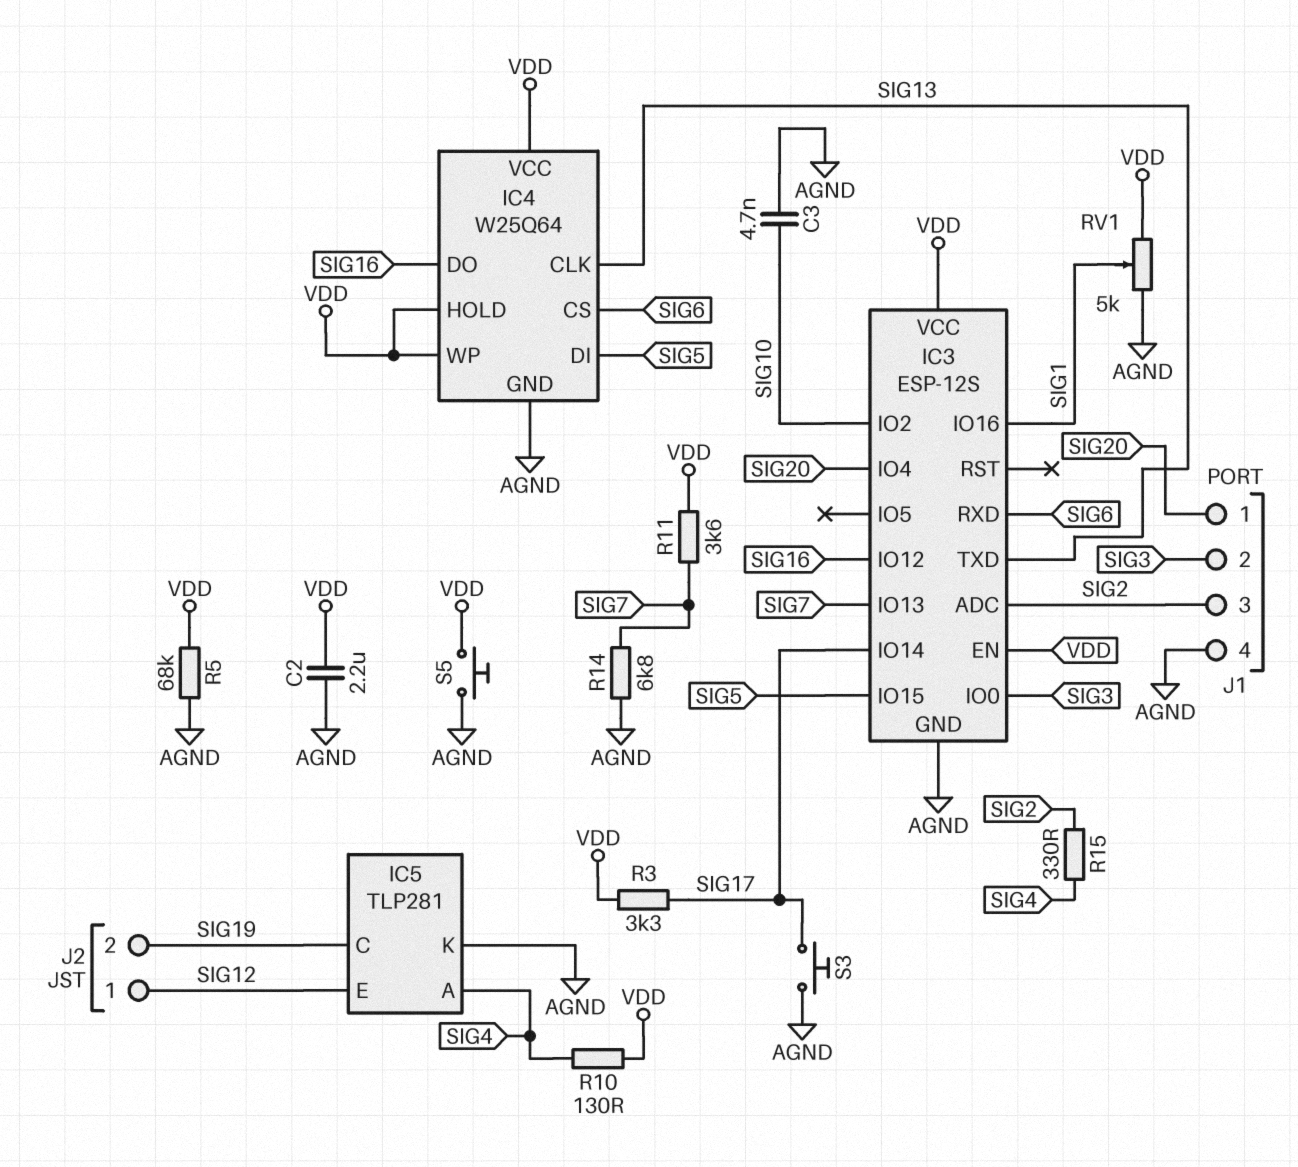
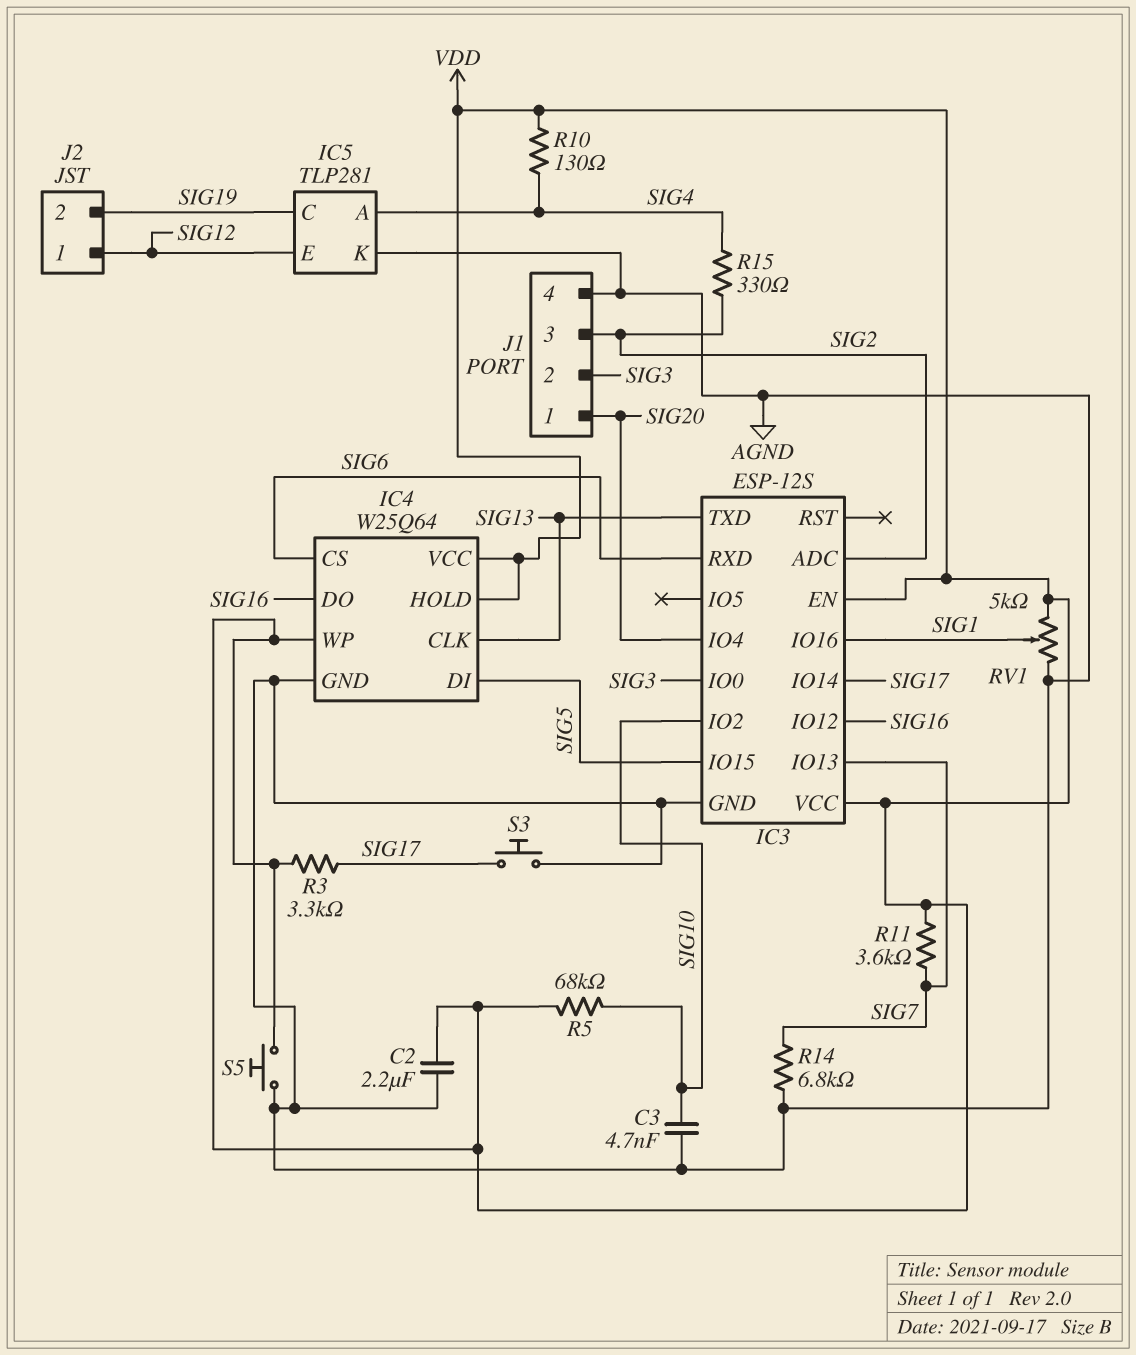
R5: 68k (AGND, VDD) -> 68k (SIG10, VDD)

